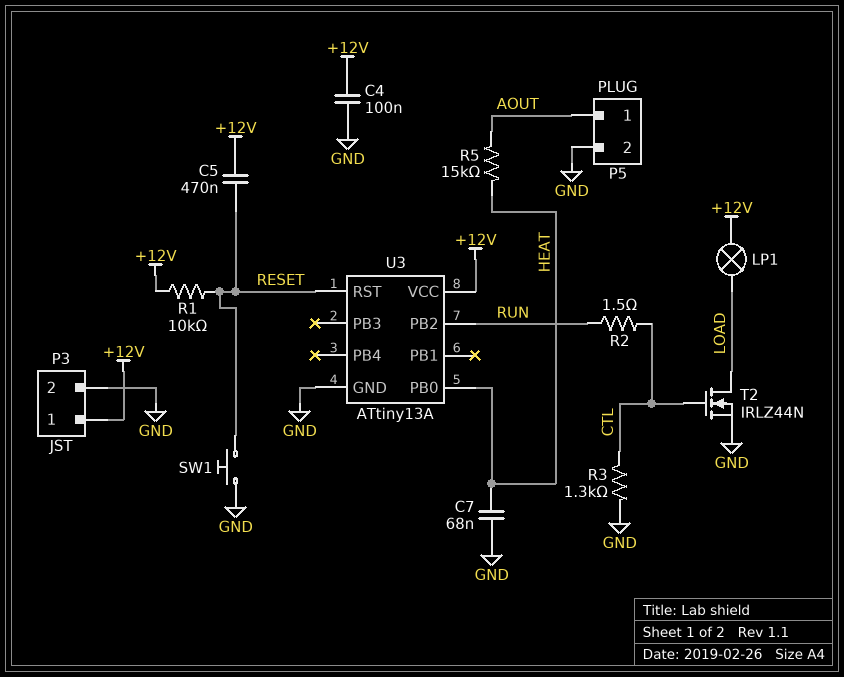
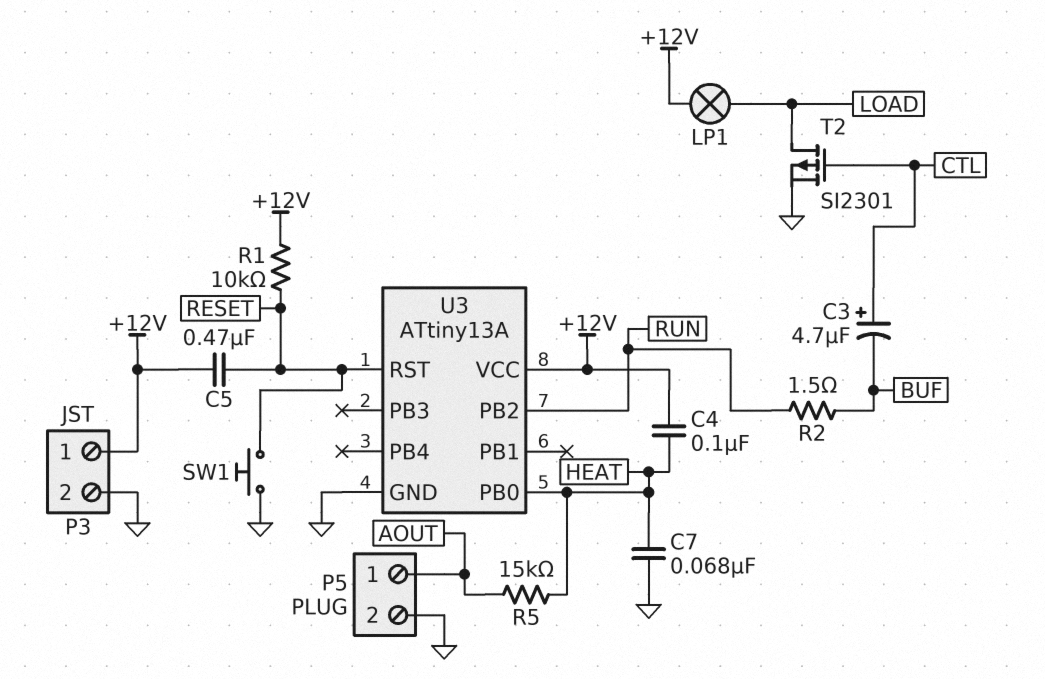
C3: none -> 4.7uF (plus CTL, minus BUF)
C4: 100nF (+12V, GND) -> 100nF (+12V, HEAT)
R2: 1.5 (CTL, RUN) -> 1.5 (BUF, RUN)
R3: 1.3k (CTL, GND) -> none
T2: NMOS IRLZ44N (G CTL, D LOAD, S GND) -> PMOS SI2301 (G CTL, D LOAD, S GND)

